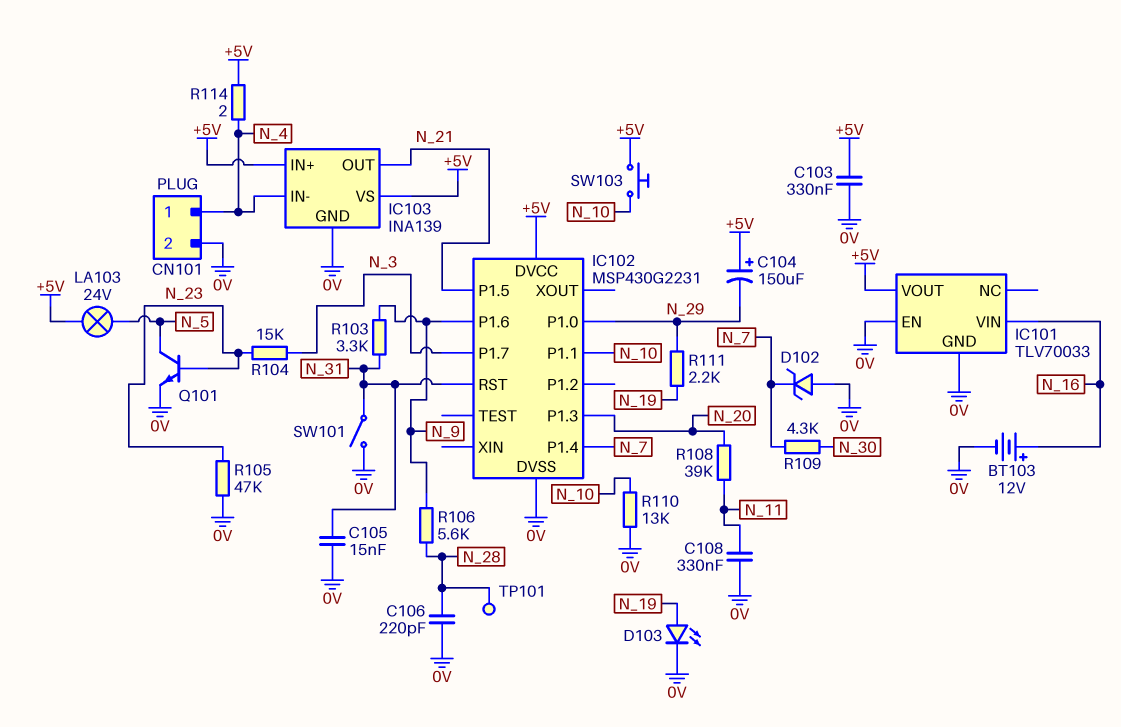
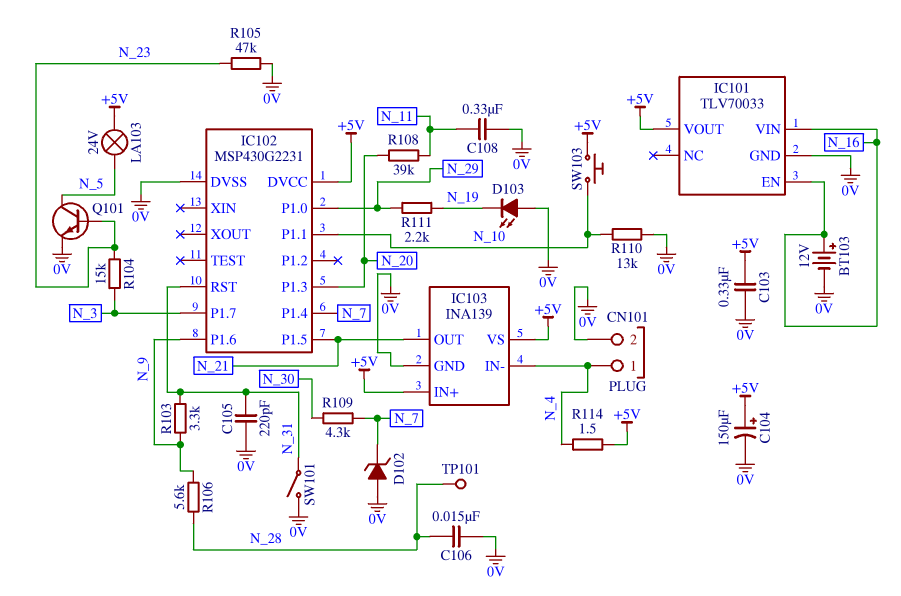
C104: 150uF (plus +5V, minus N_29) -> 150uF (plus +5V, minus 0V)
C105: 15nF (0V, N_31) -> 220pF (0V, N_31)
C106: 220pF (0V, N_28) -> 15nF (0V, N_28)
D103: LED (A N_19, K 0V) -> LED (A 0V, K N_19)
IC101 pin EN: 0V -> N_16
R114: 2 (+5V, N_4) -> 1.5 (+5V, N_4)

